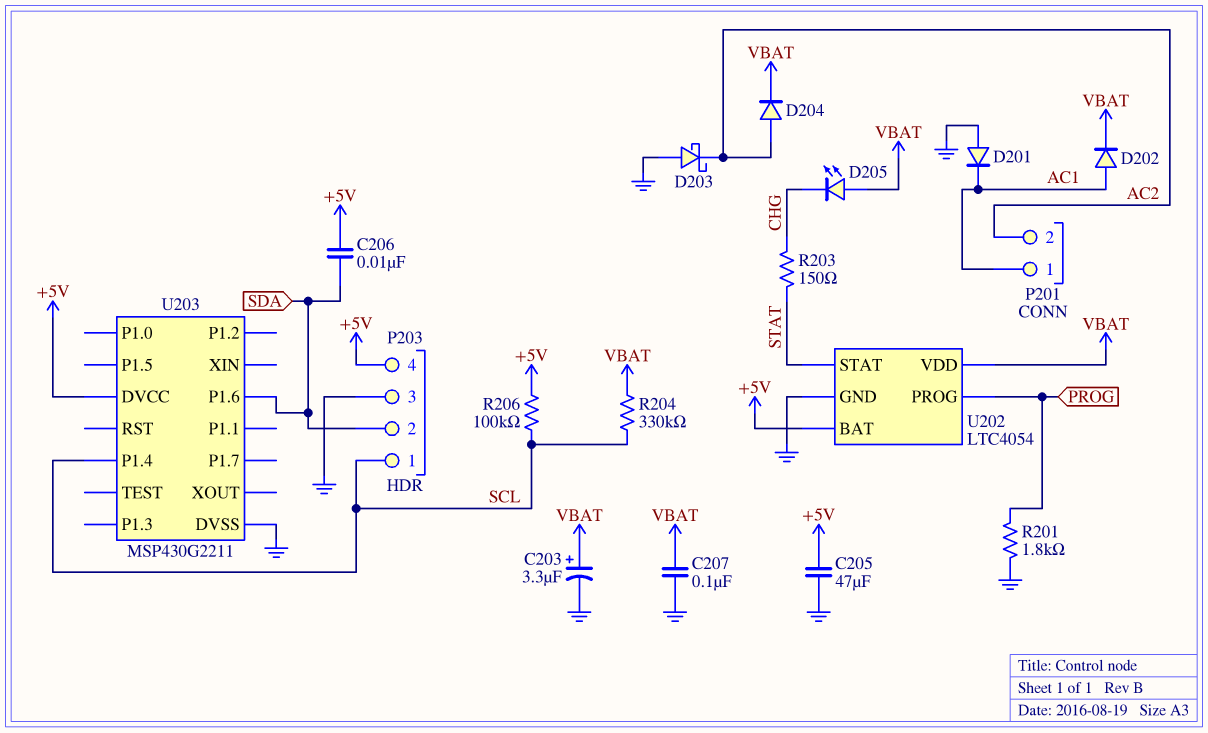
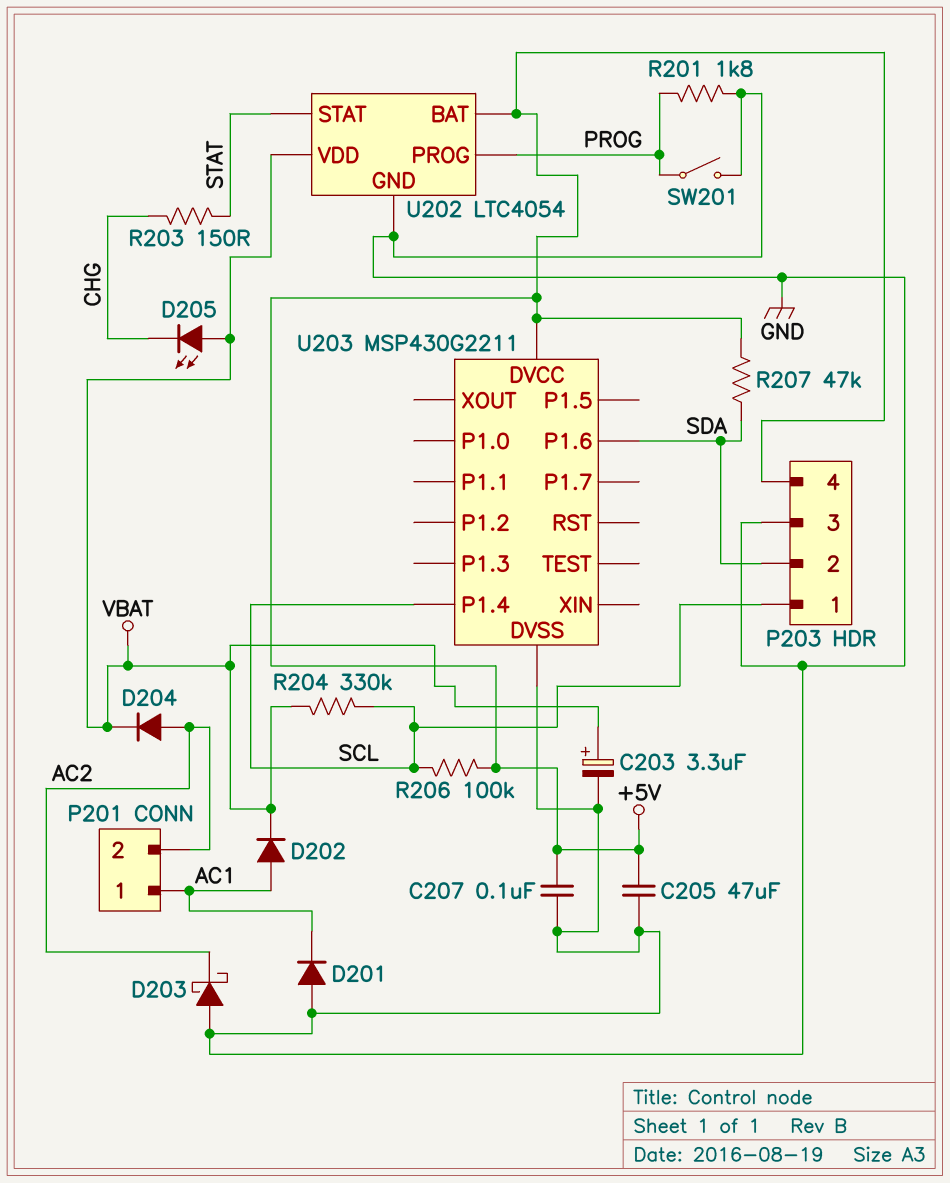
C206: 10nF (+5V, SDA) -> none
C207: 100nF (GND, VBAT) -> 100nF (+5V, GND)
R207: none -> 47k (+5V, SDA)
SW201: none -> switch (GND, PROG)

